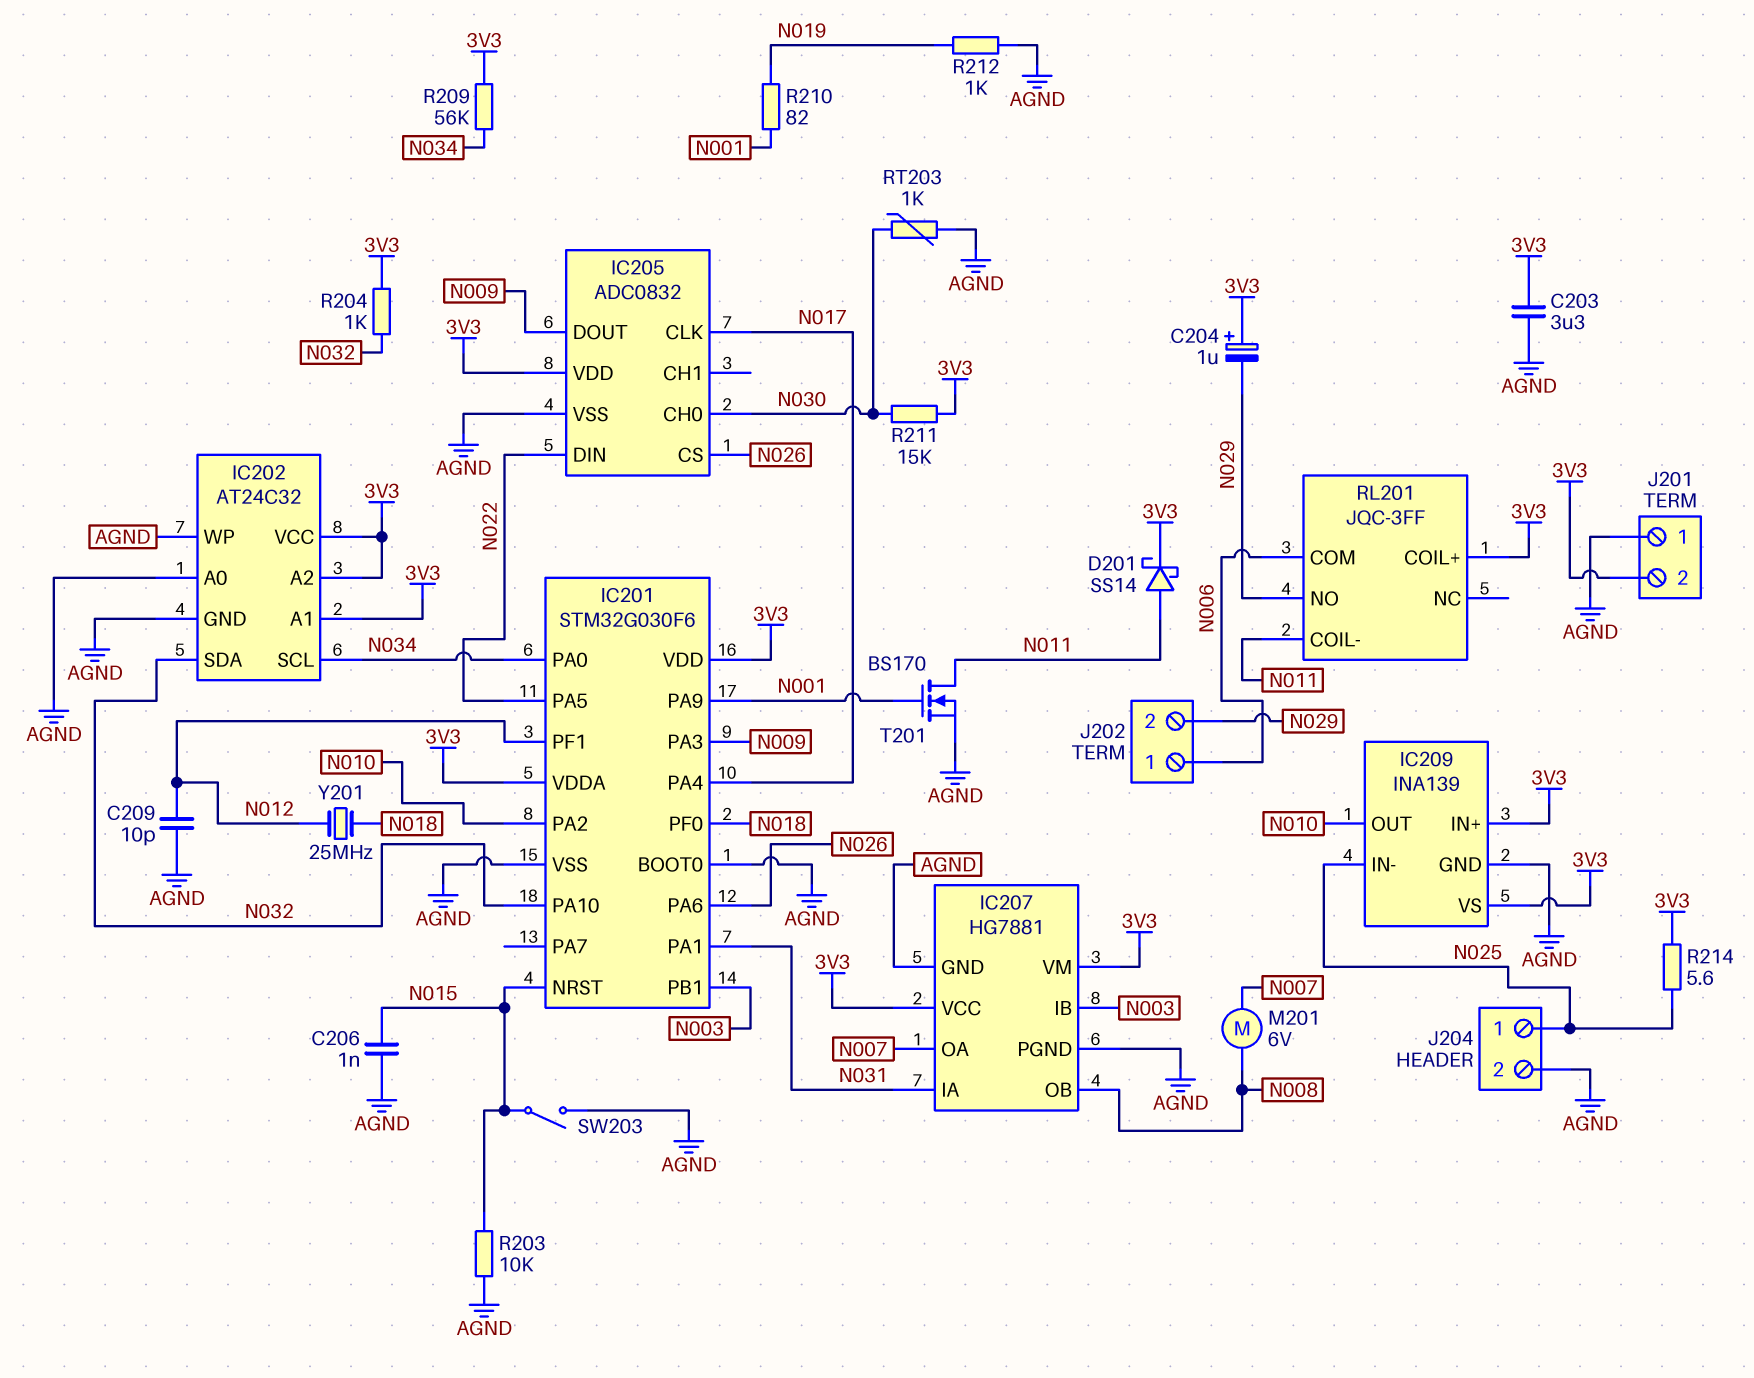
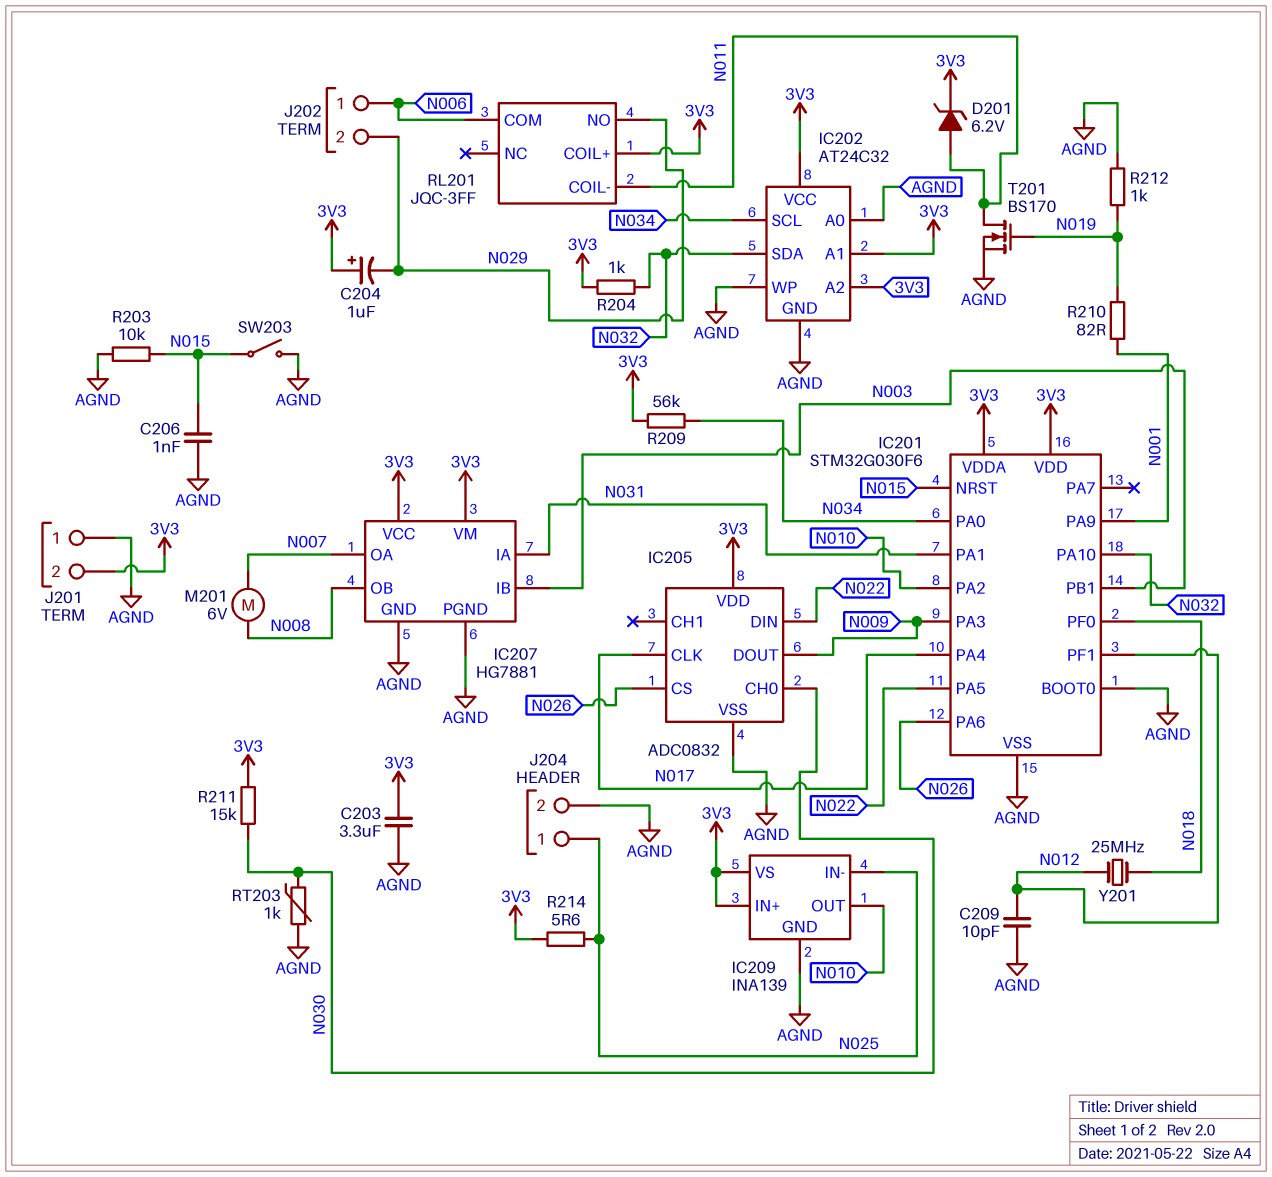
D201: schottky SS14 (A N011, K 3V3) -> zener 6.2V (A N011, K 3V3)
T201: NMOS BS170 (G N001, D N011, S AGND) -> NMOS BS170 (G N019, D N011, S AGND)

